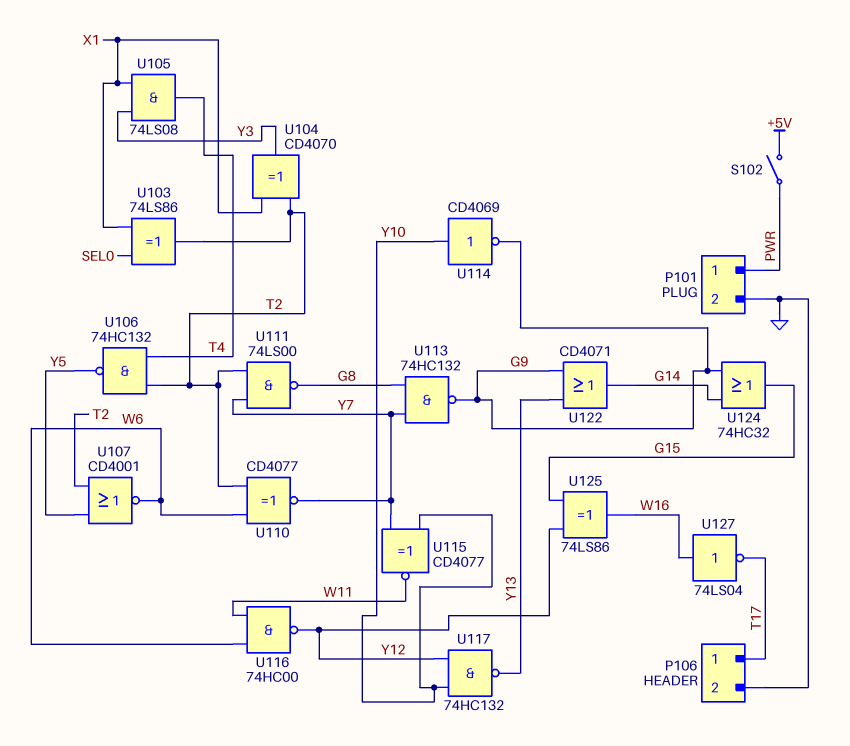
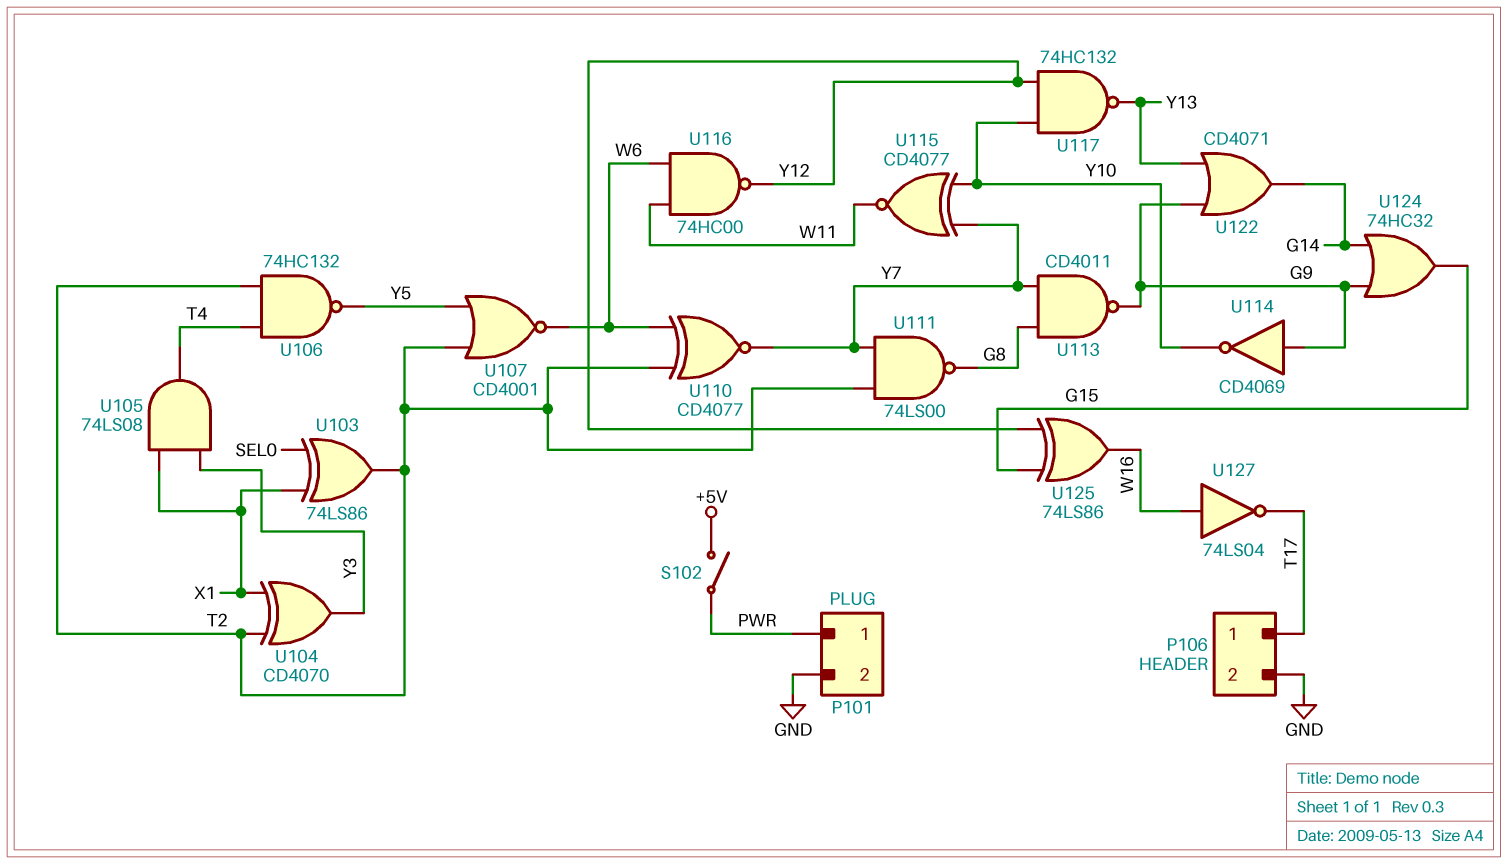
U113: NAND 74HC132 (in G8, in Y7, out G9) -> NAND CD4011 (in G8, in Y7, out G9)
U114: NOT CD4069 (in Y10, out G9) -> NOT CD4069 (in G9, out Y10)

